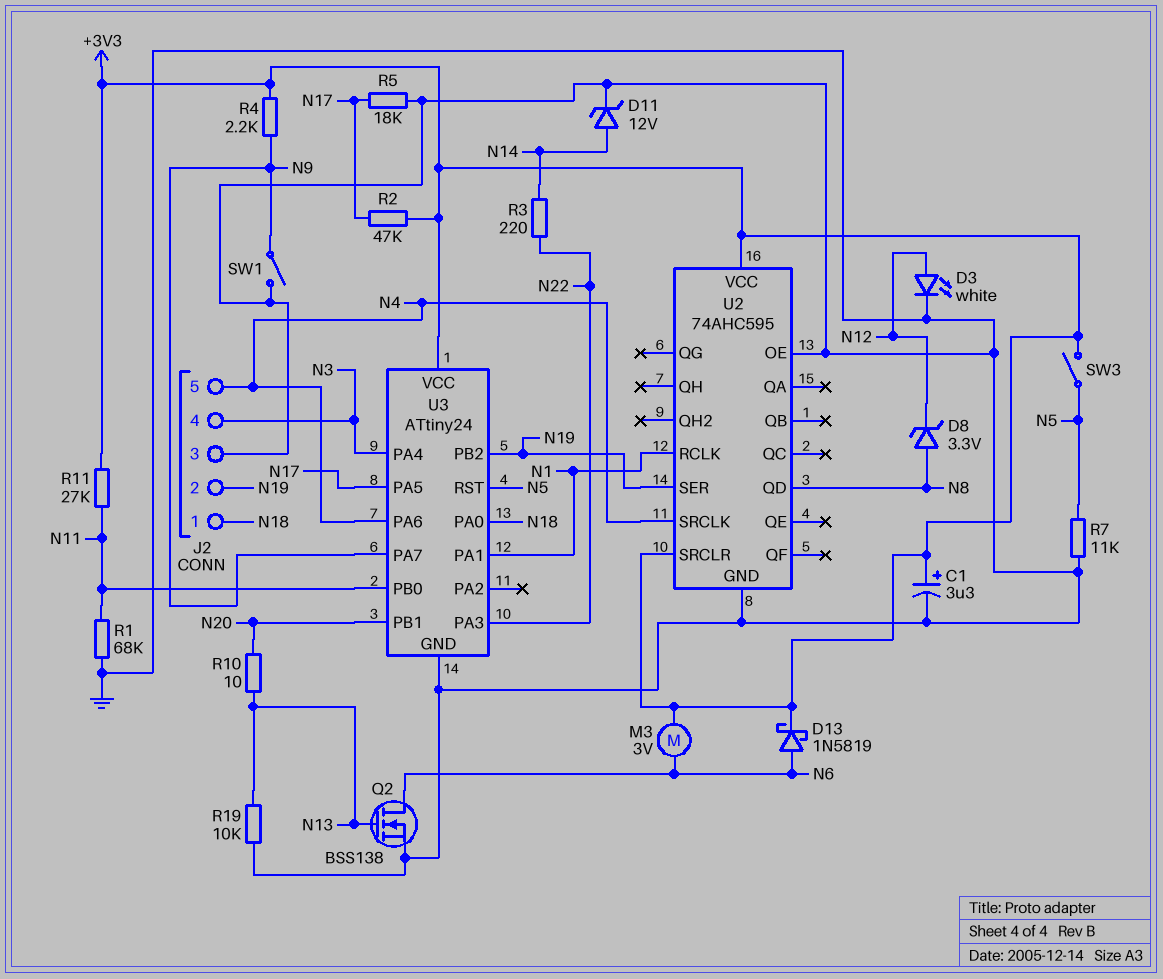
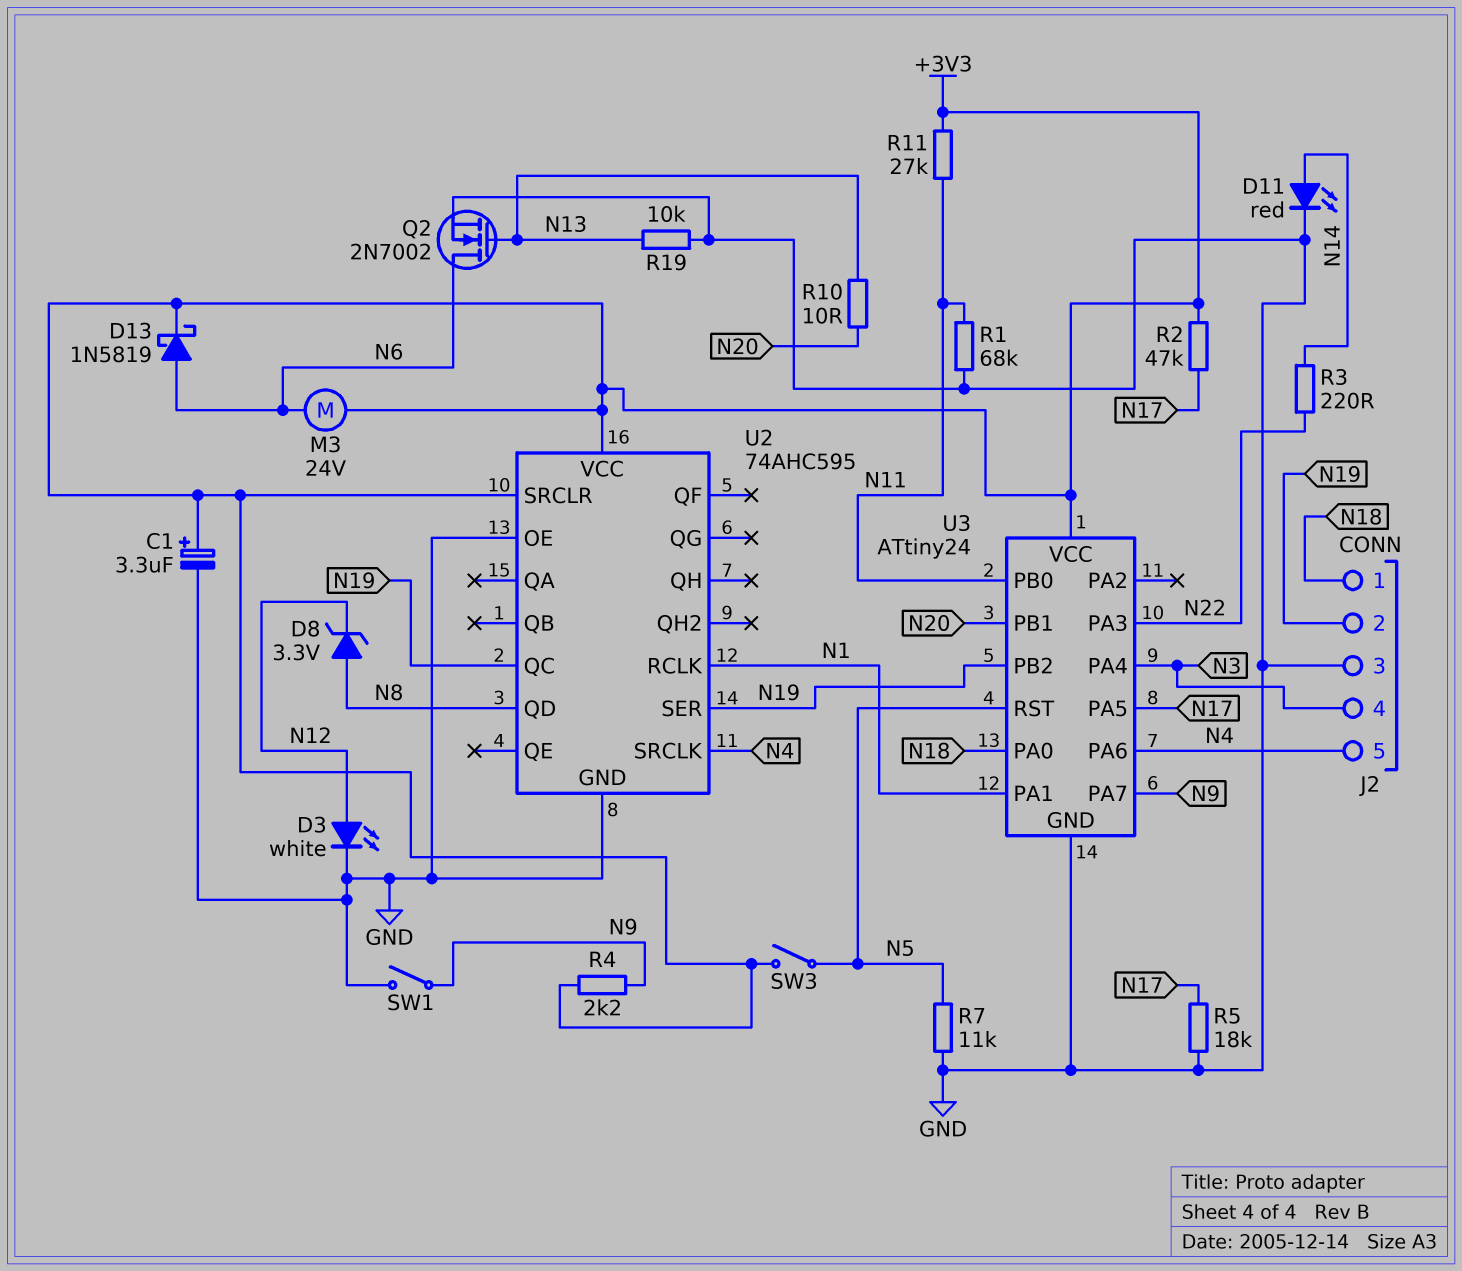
D11: zener 12V (A N14, K GND) -> LED red (A N14, K GND)
M3: motor 3V (+3V3, N6) -> motor 24V (+3V3, N6)
Q2: NMOS BSS138 (G N13, D N6, S GND) -> NMOS 2N7002 (G N13, D N6, S GND)
U2 pin QC: none -> N19

